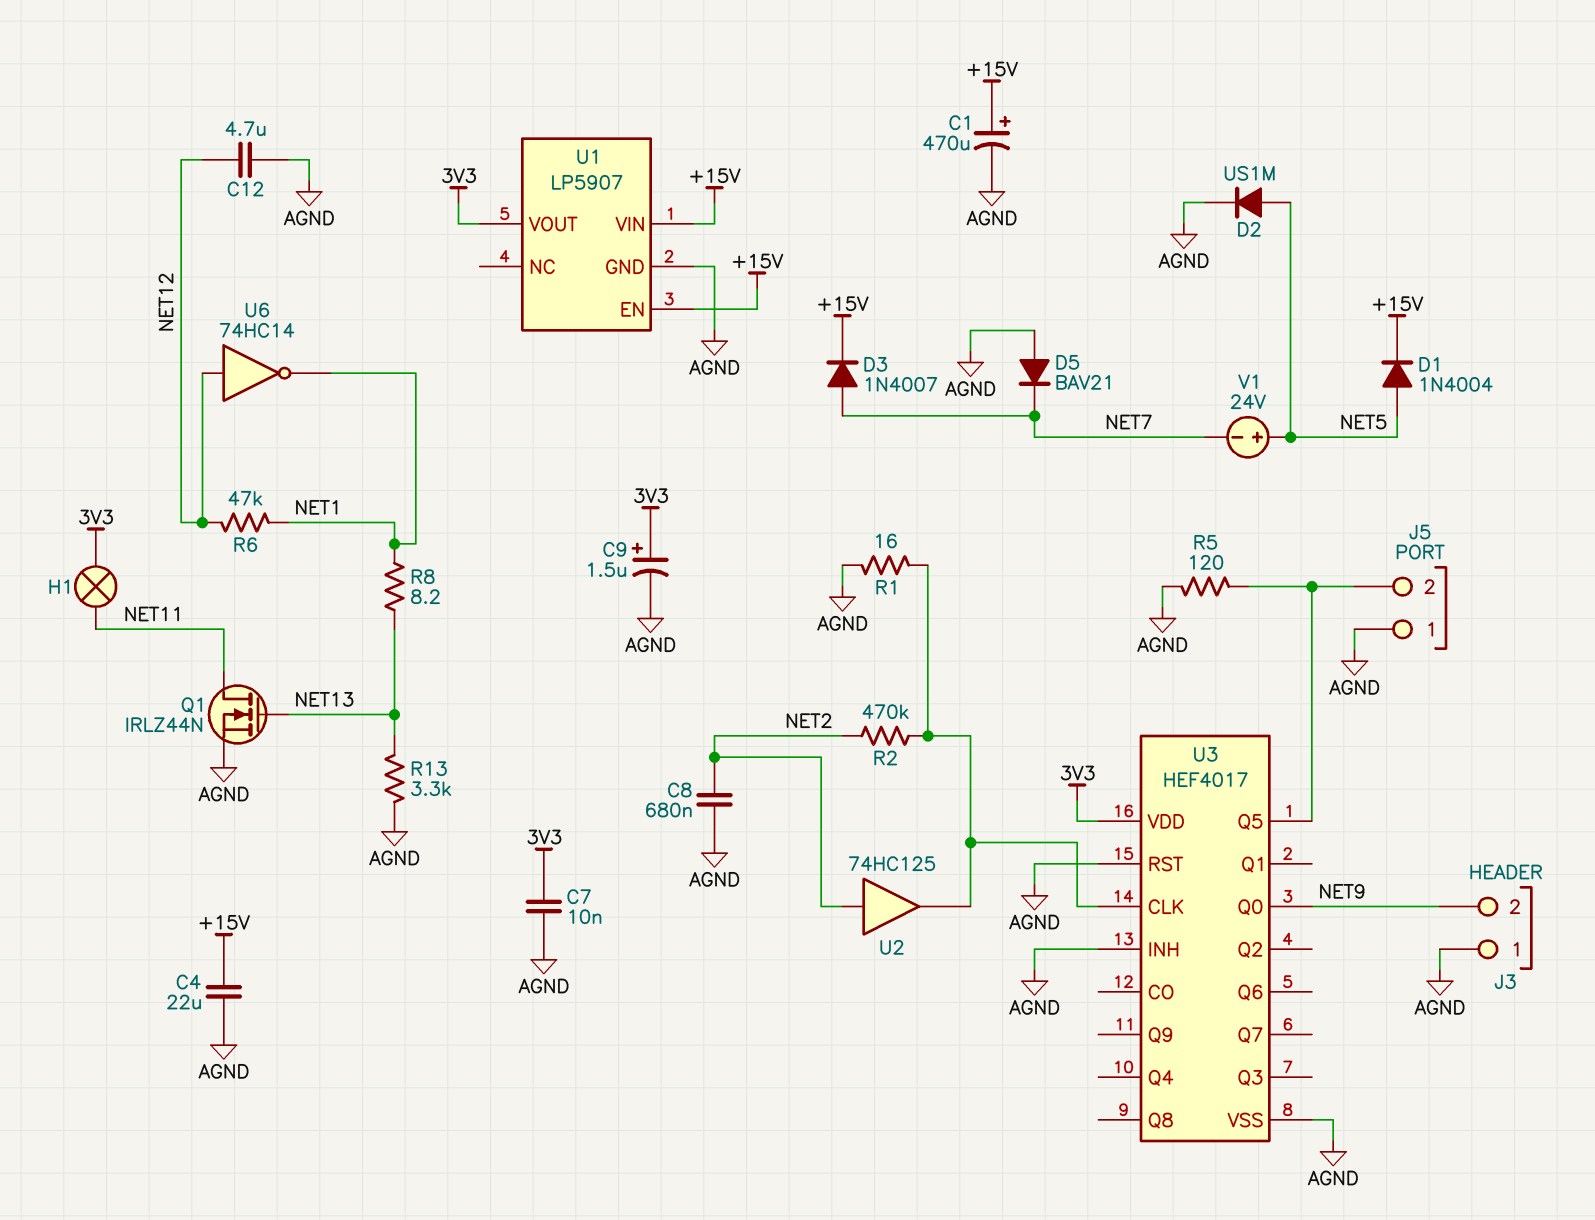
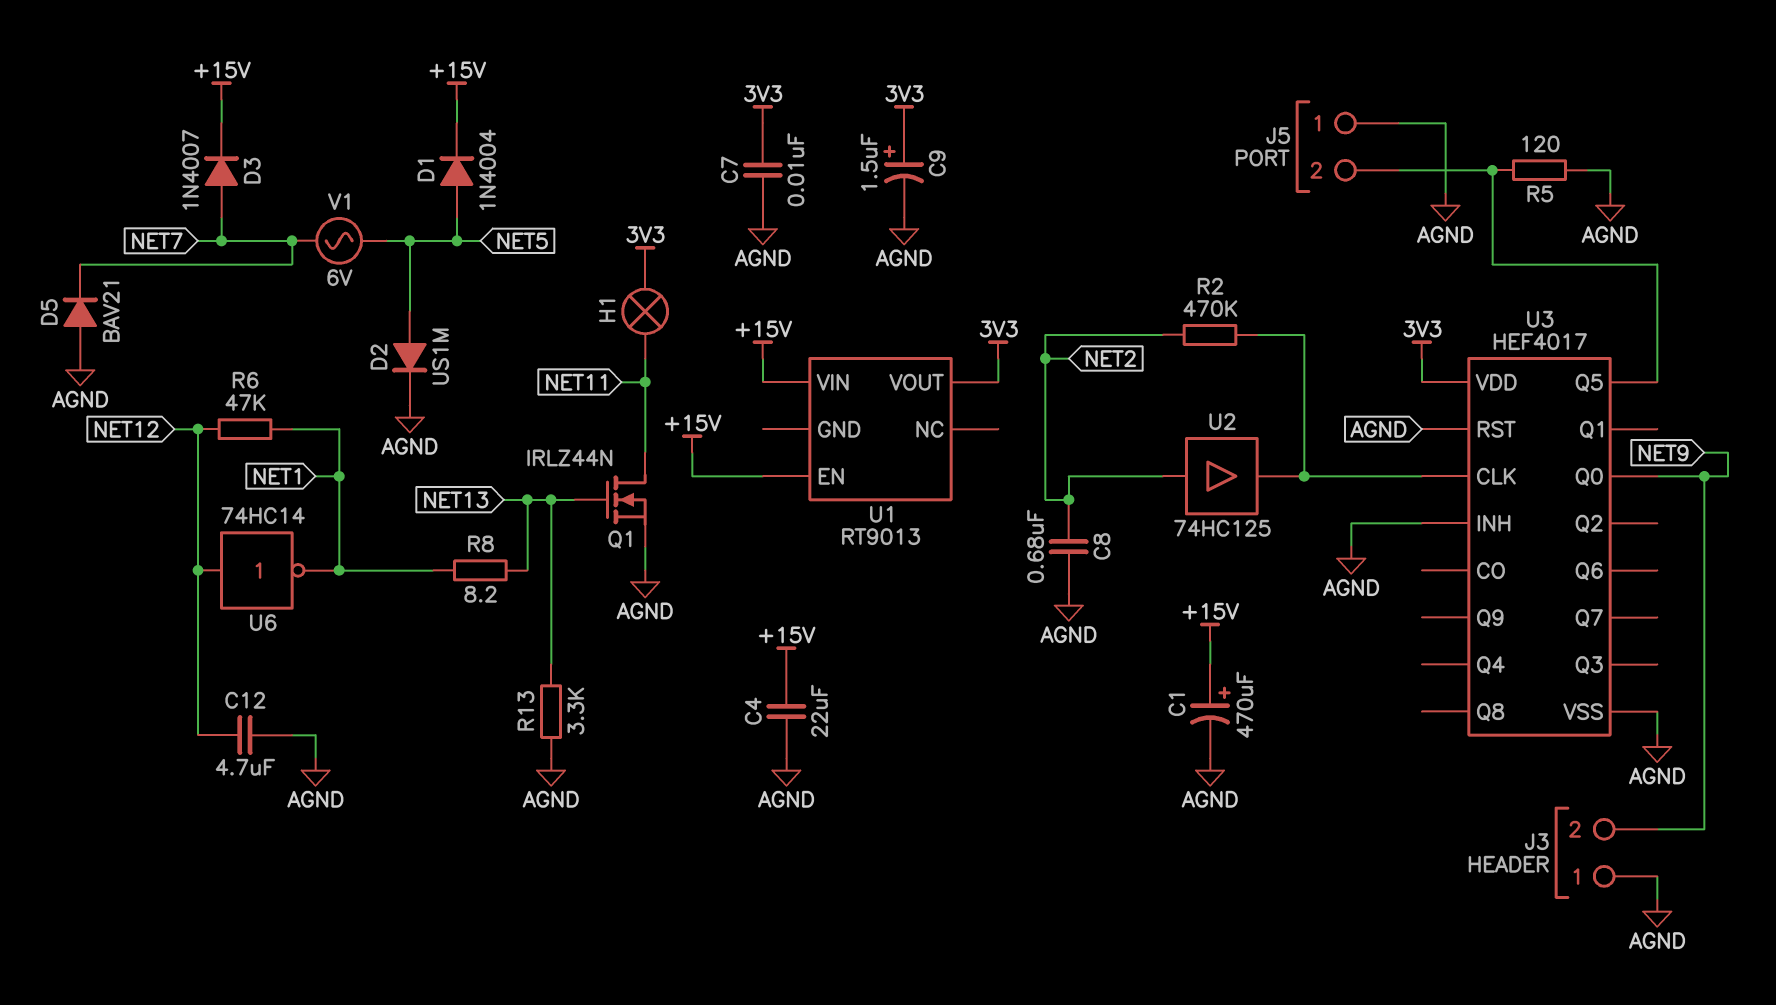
R1: 16 (AGND, U3/CLK) -> none
U1: LP5907 -> RT9013
U1 pin GND: AGND -> none
V1: 24V (plus NET5, minus NET7) -> AC 6V (NET5, NET7)

